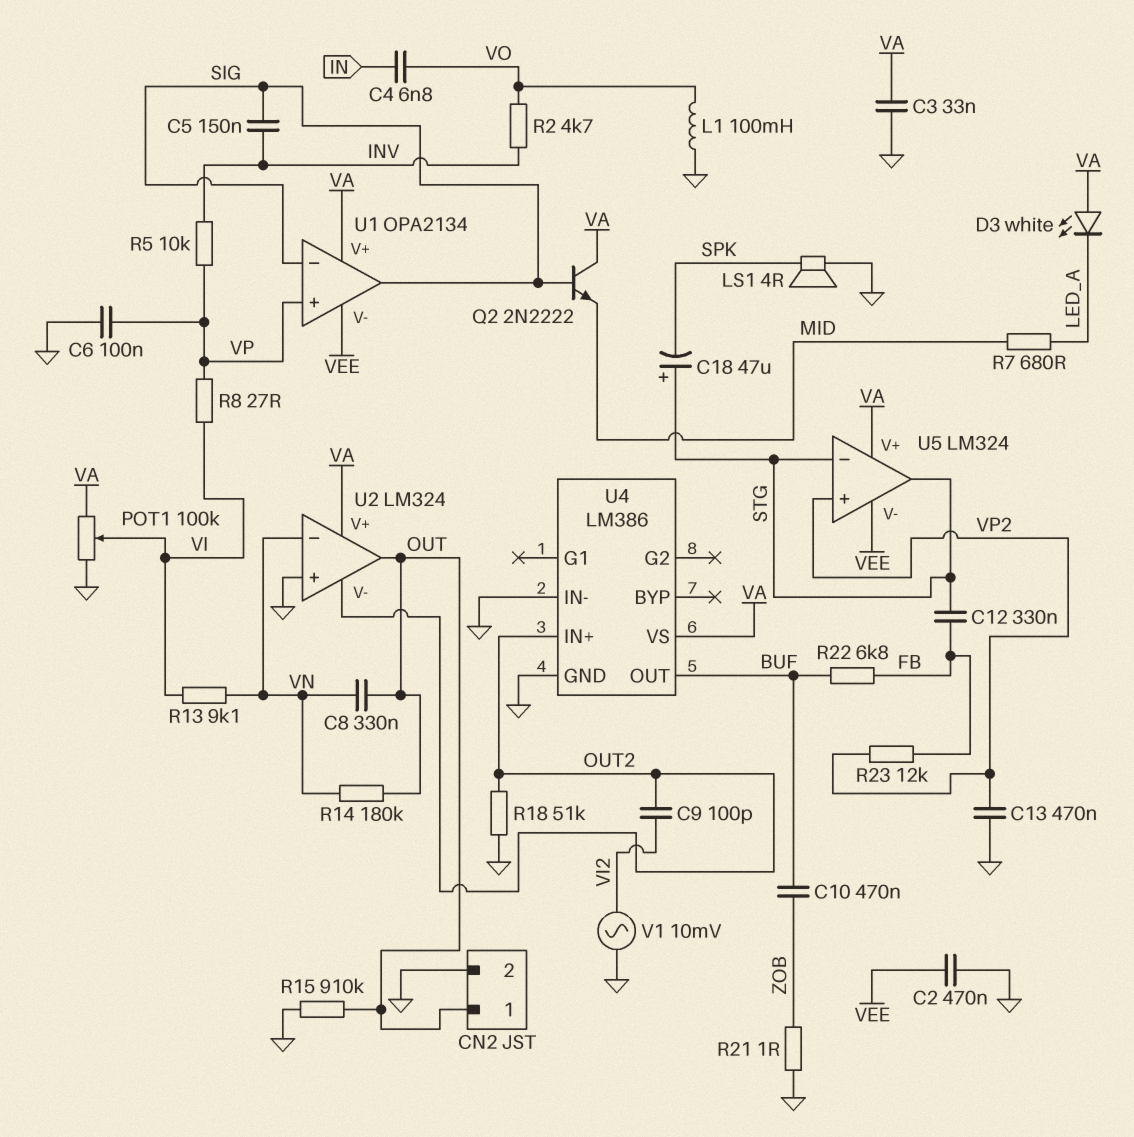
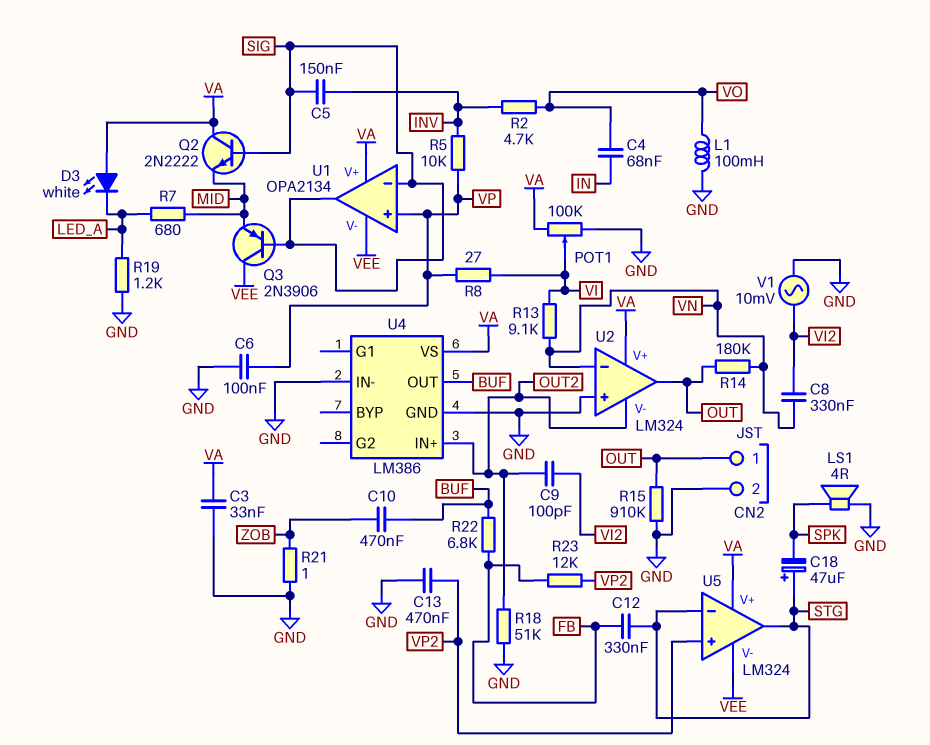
C2: 470nF (GND, VEE) -> none
C4: 6.8nF (IN, VO) -> 68nF (IN, VO)
C8: 330nF (OUT, VN) -> 330nF (VI2, VN)
Q3: none -> PNP 2N3906 (B SIG, C VEE, E MID)
R19: none -> 1.2k (GND, LED_A)

